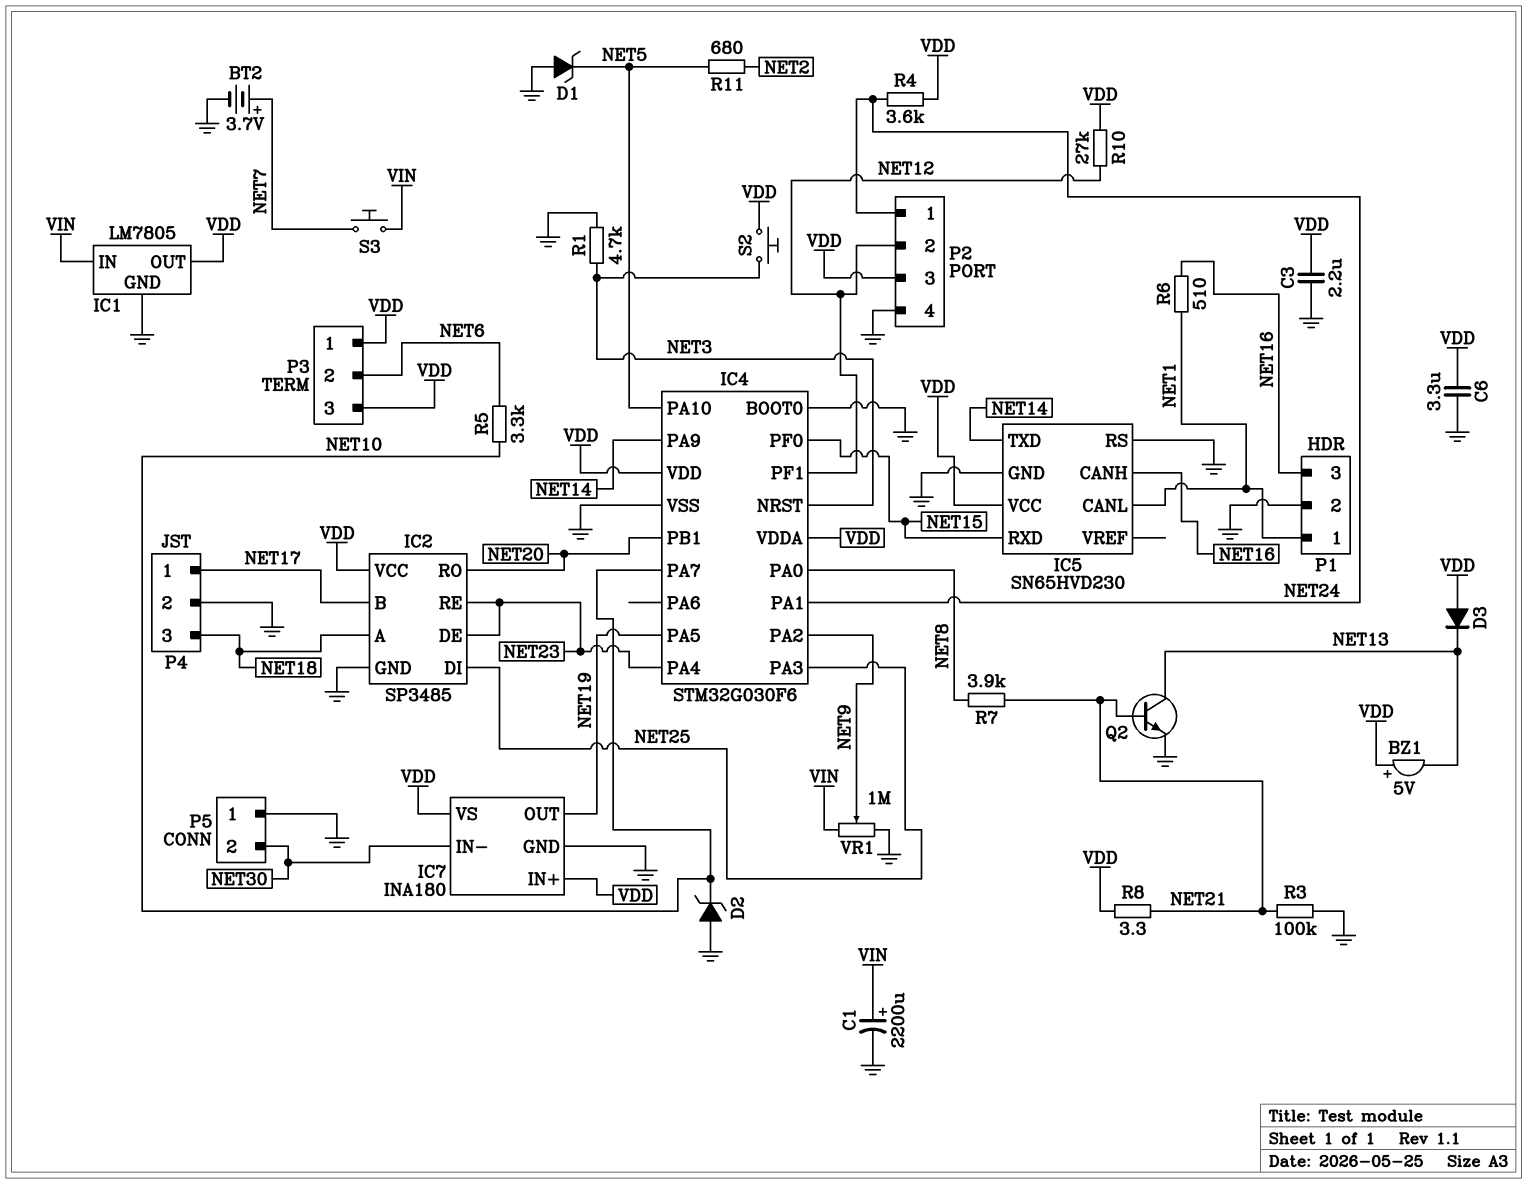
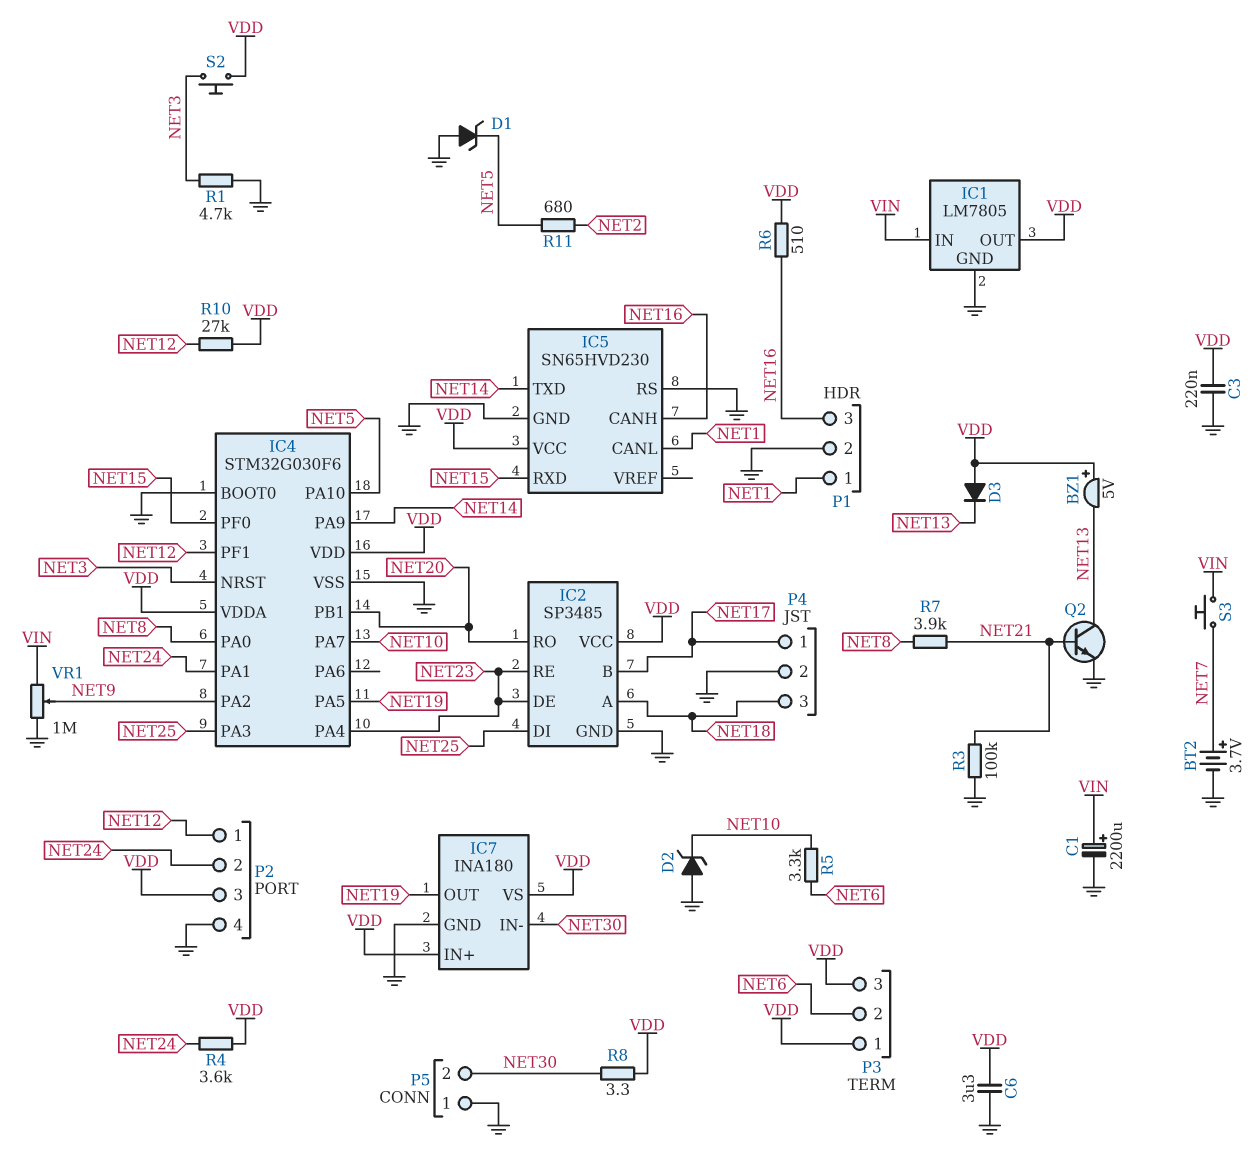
C3: 2.2uF (GND, VDD) -> 220nF (GND, VDD)
P2 pin 1: NET24 -> NET12
P2 pin 2: NET12 -> NET24
R6: 510 (NET1, NET16) -> 510 (NET16, VDD)
R8: 3.3 (NET21, VDD) -> 3.3 (NET30, VDD)

